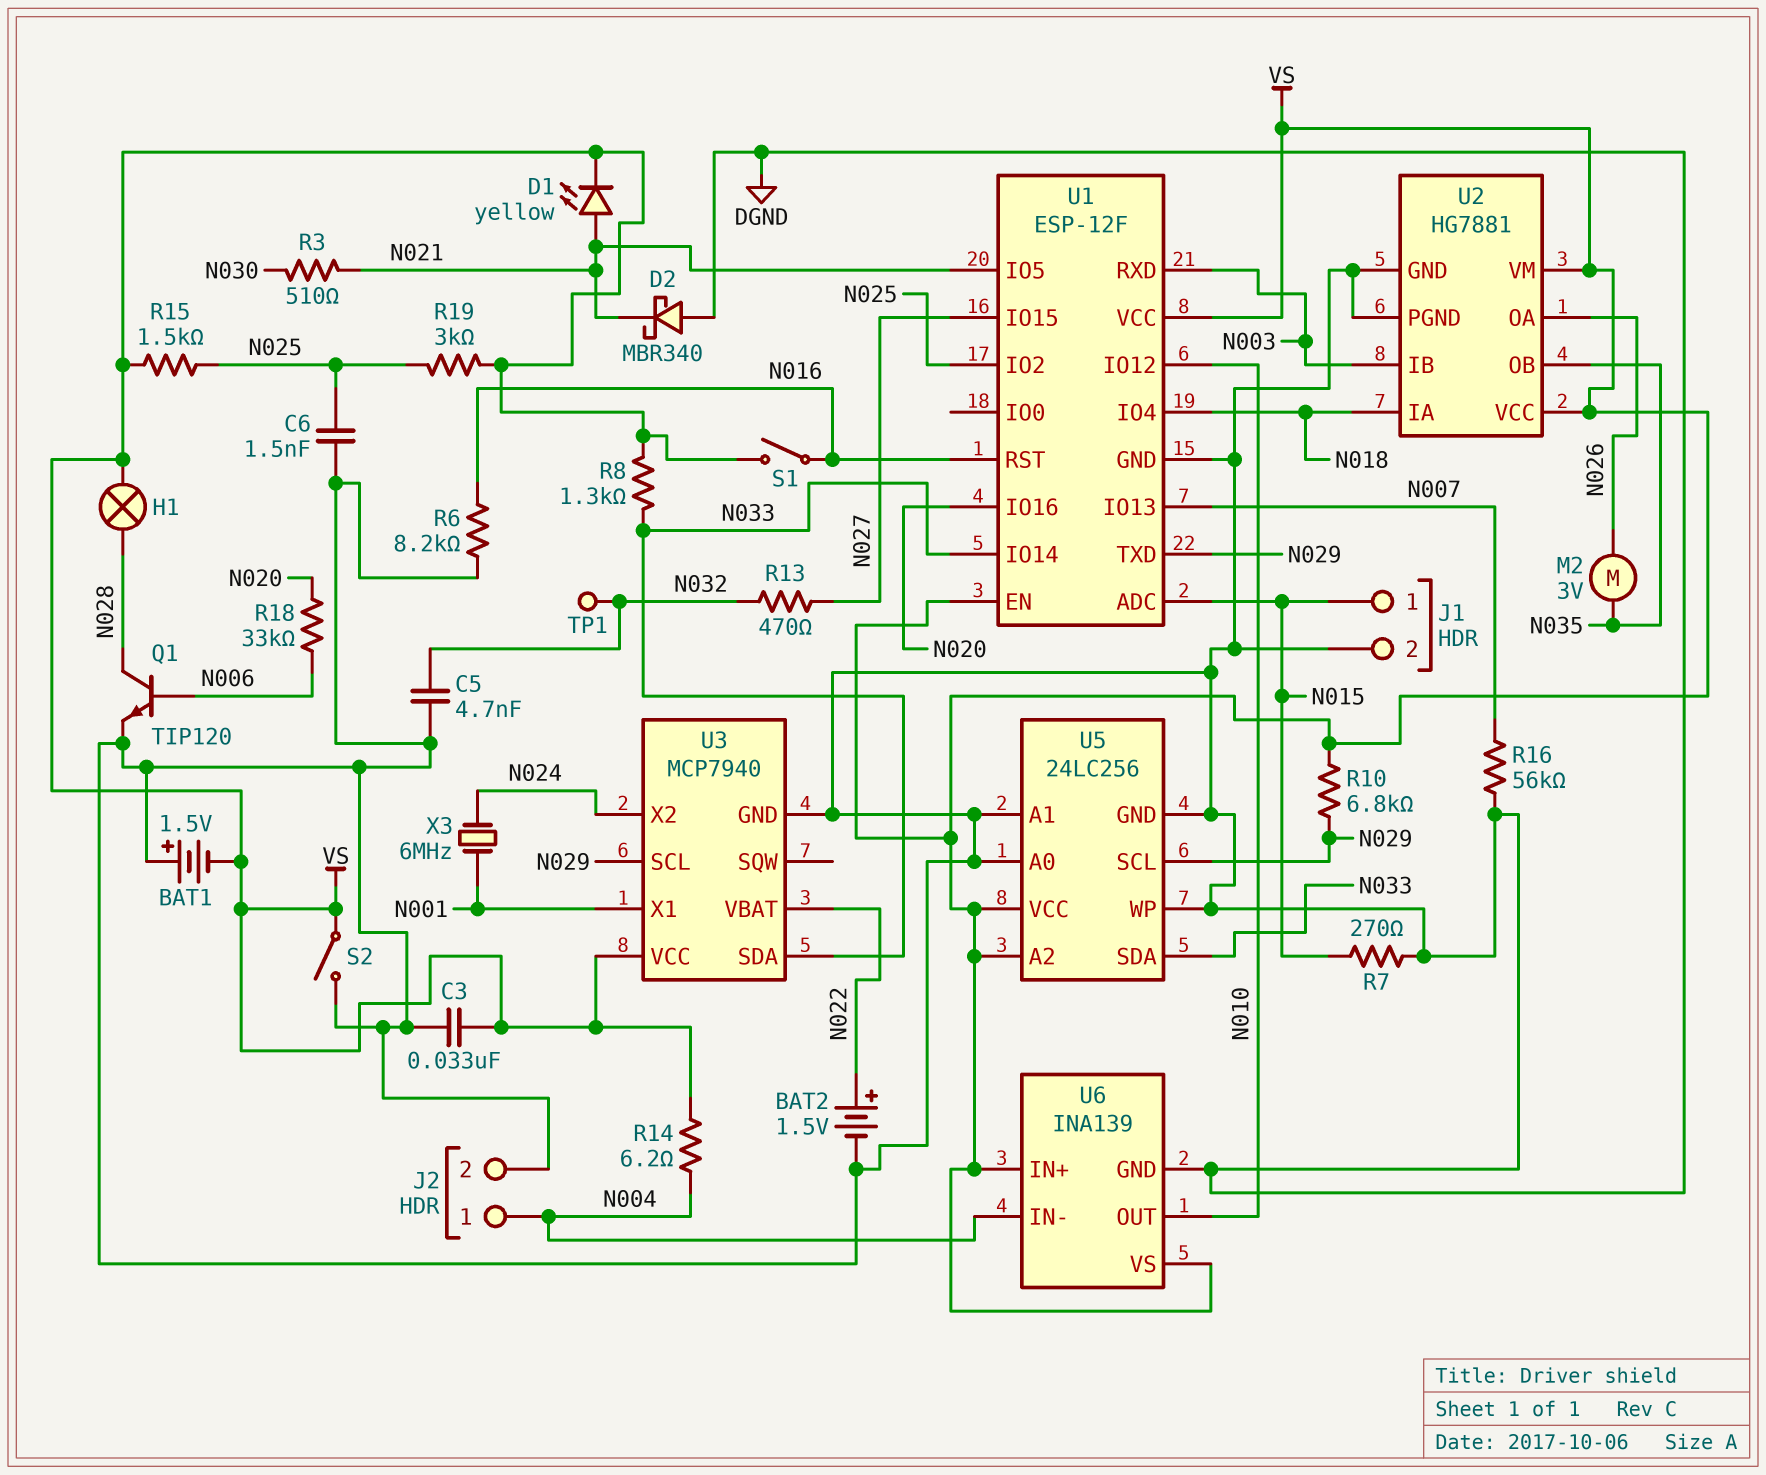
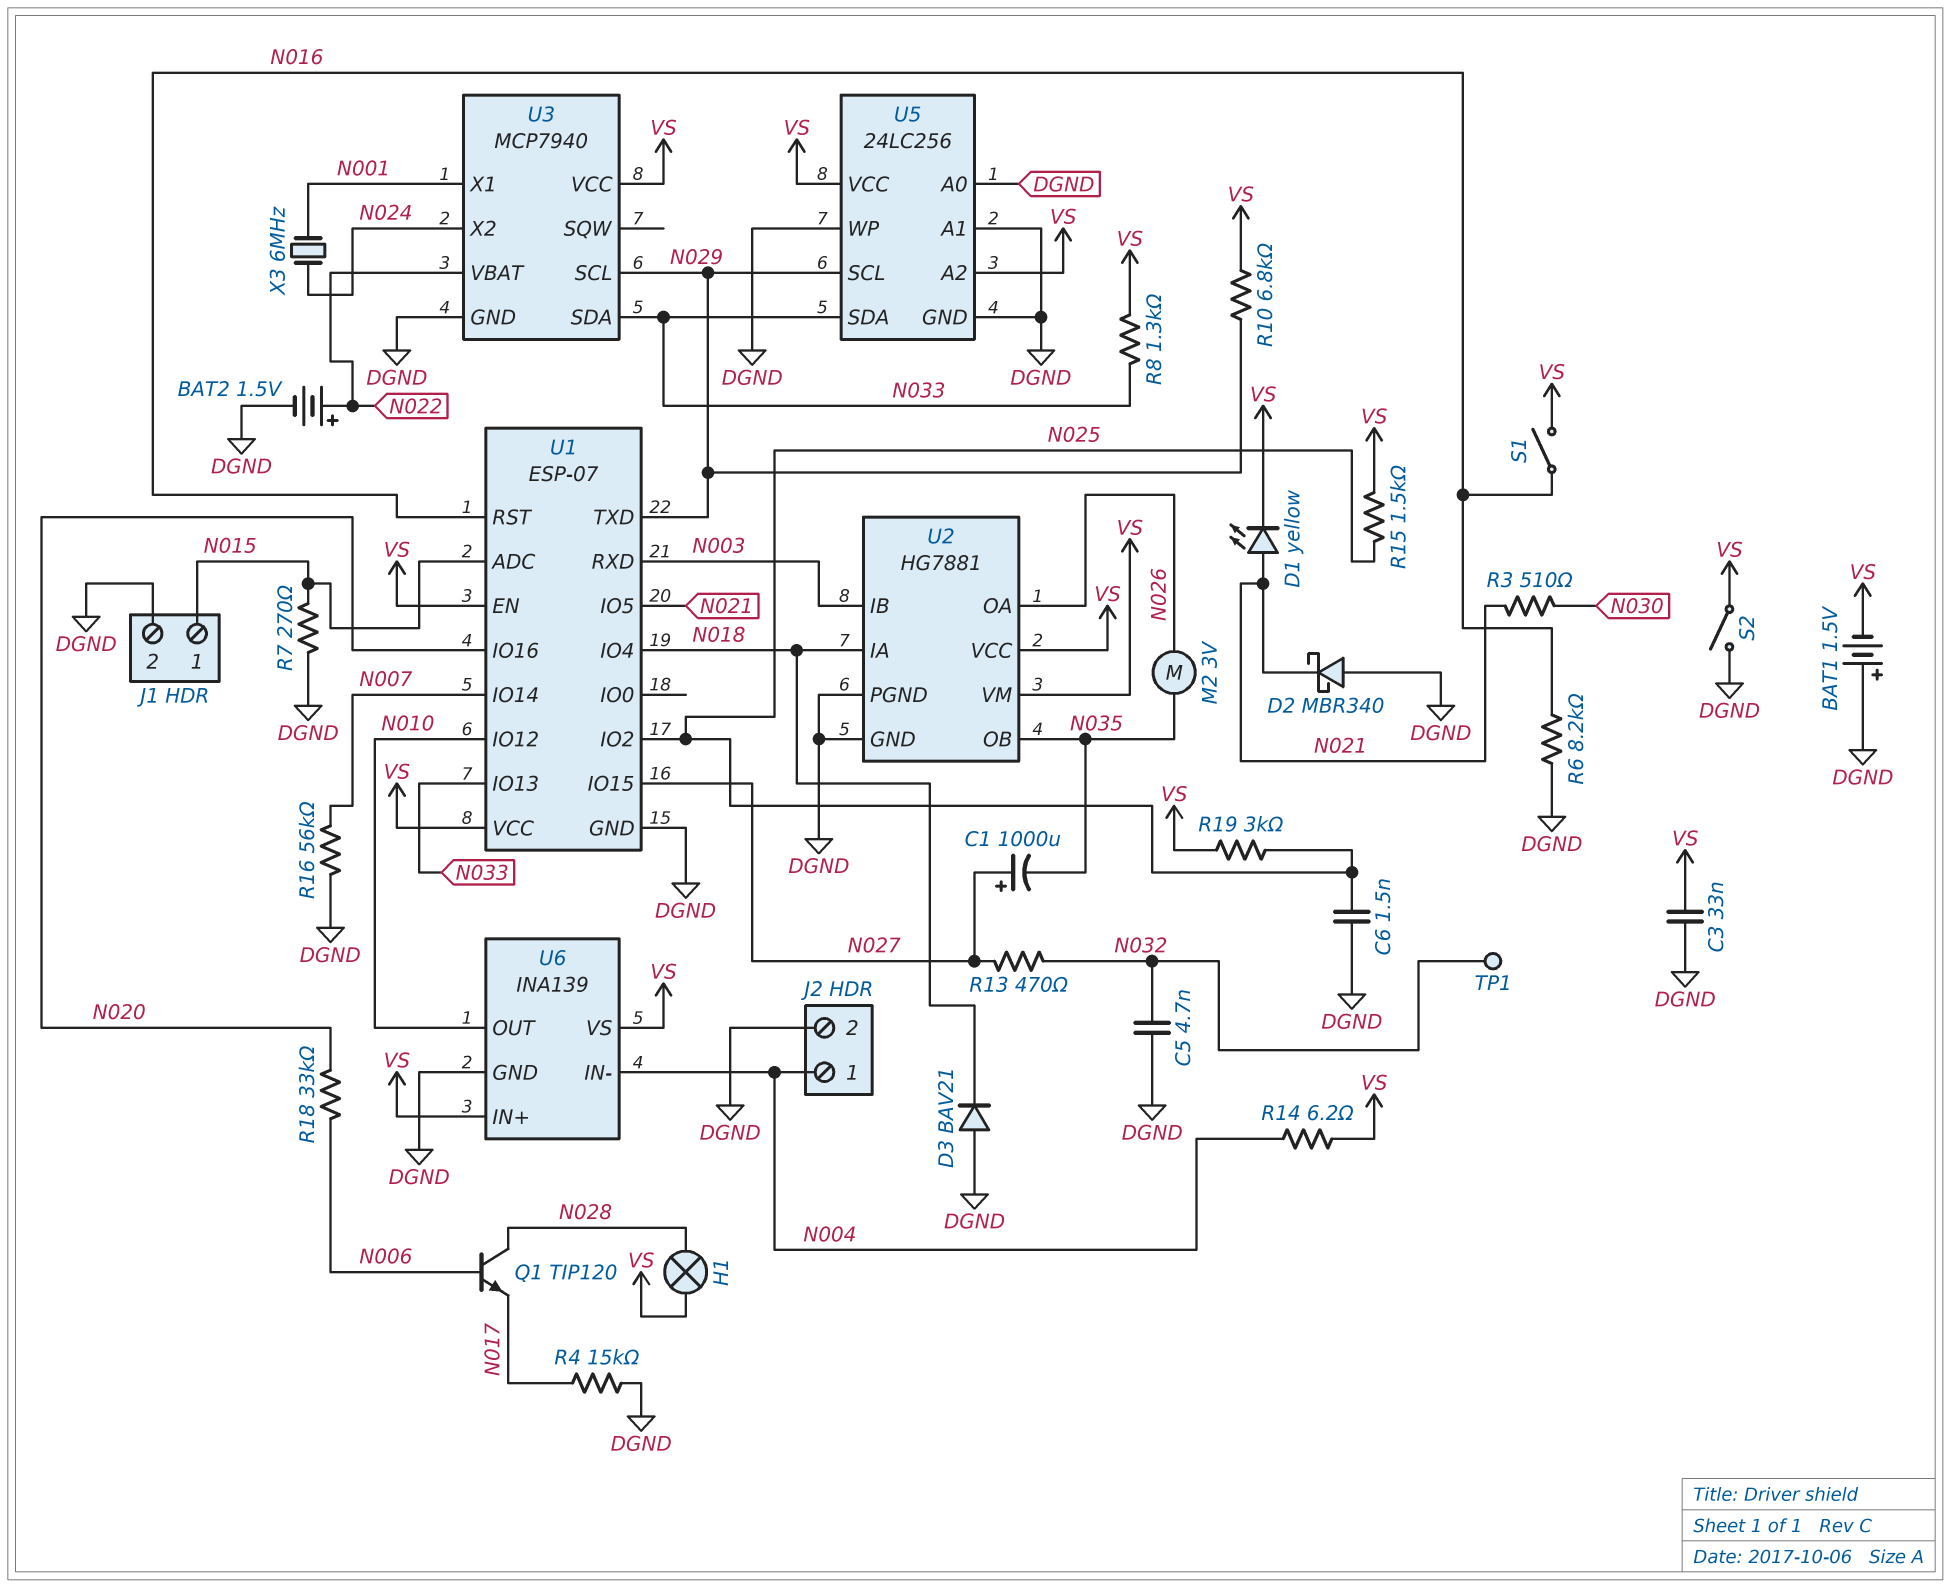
C1: none -> 1000uF (plus N027, minus N035)
D3: none -> diode BAV21 (A DGND, K N018)
Q1: NPN TIP120 (B N006, C N028, E DGND) -> NPN TIP120 (B N006, C N028, E N017)
R4: none -> 15k (DGND, N017)
U1: ESP-12F -> ESP-07
U1 pin IO13: N007 -> N033
U1 pin IO14: N033 -> N007

